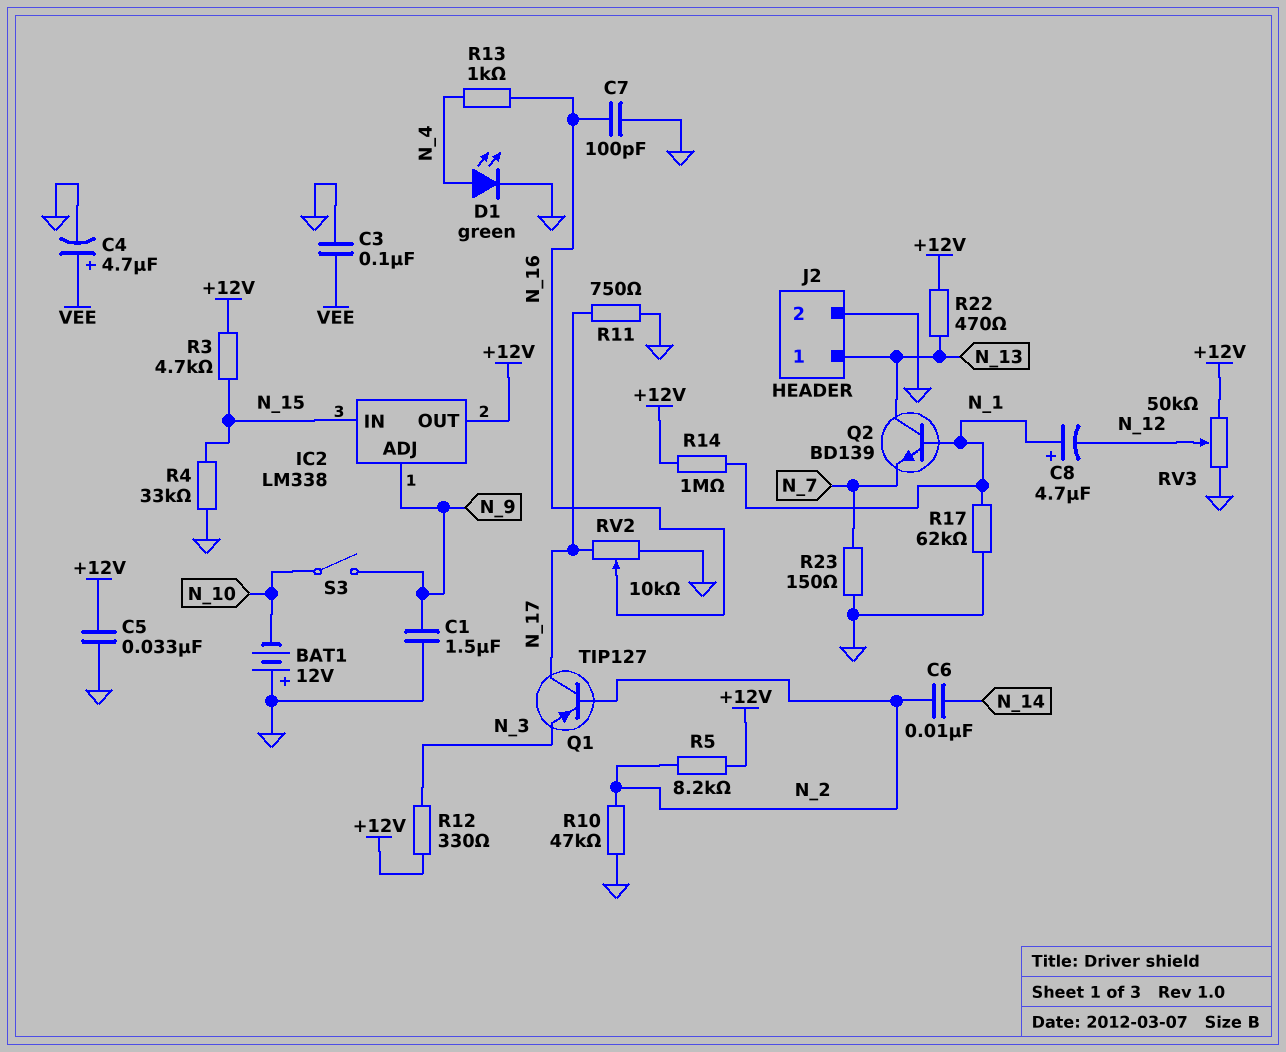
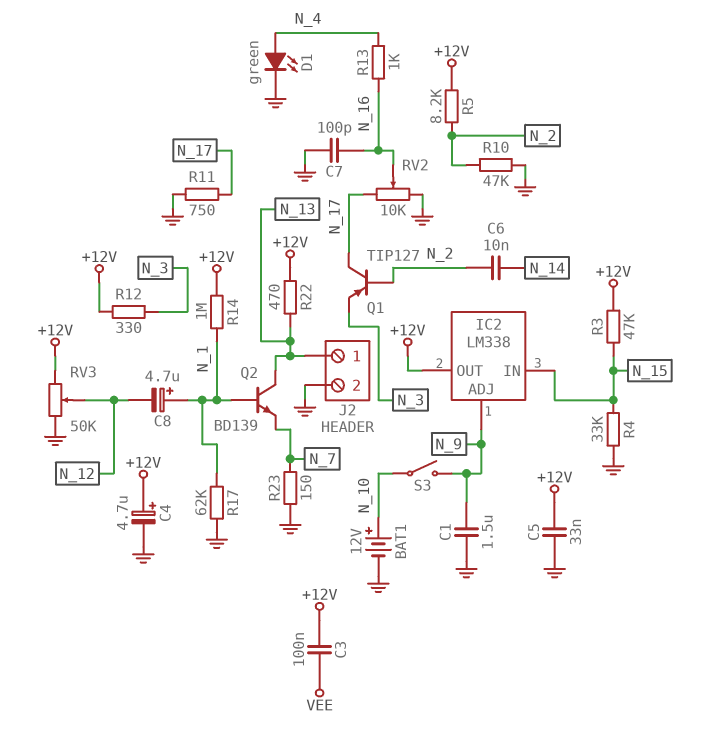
BAT1: 12V (plus GND, minus N_10) -> 12V (plus N_10, minus GND)
C3: 100nF (GND, VEE) -> 100nF (+12V, VEE)
C4: 4.7uF (plus VEE, minus GND) -> 4.7uF (plus +12V, minus GND)
R3: 4.7k (+12V, N_15) -> 47k (+12V, N_15)

